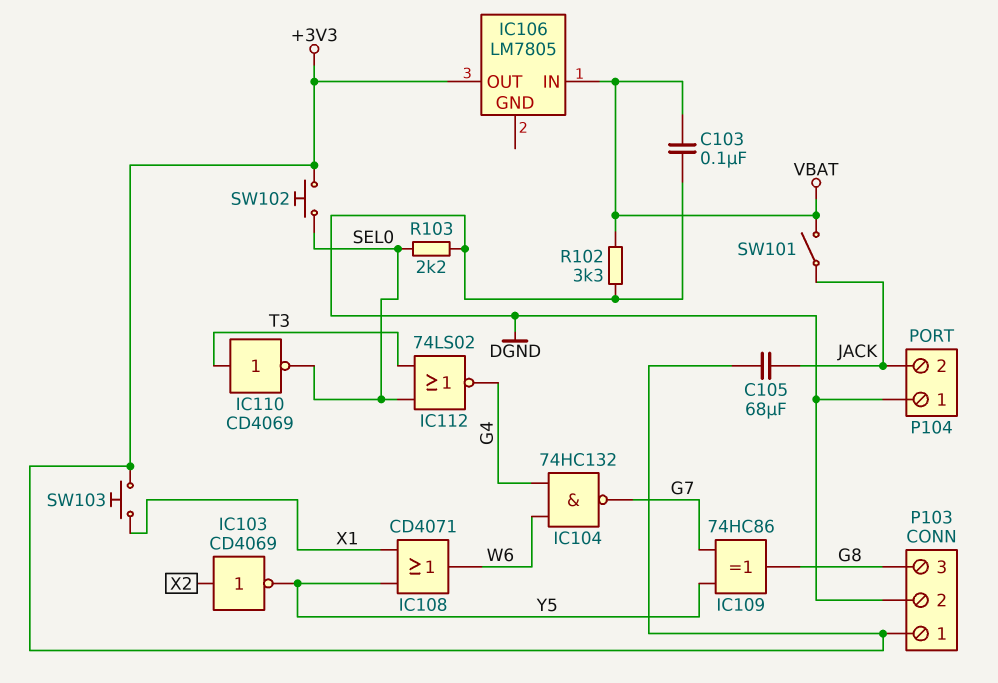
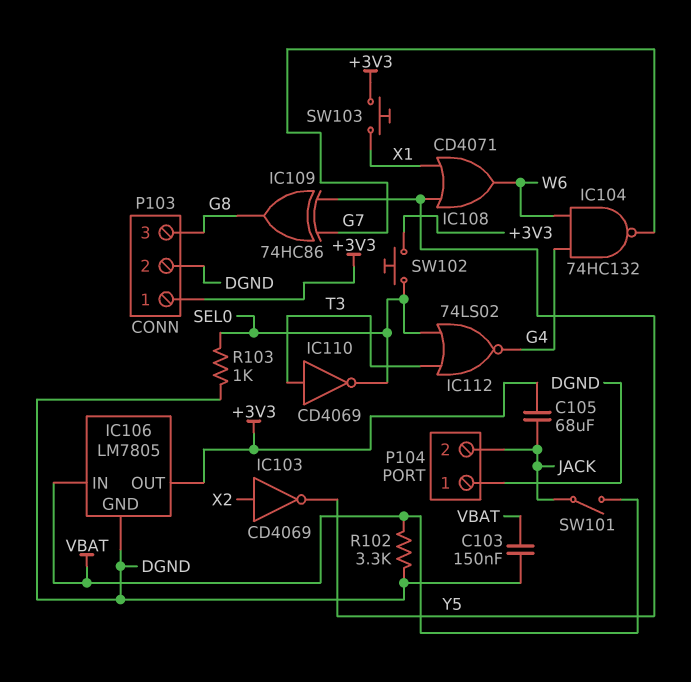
C103: 100nF (DGND, VBAT) -> 150nF (DGND, VBAT)
IC106 pin GND: none -> DGND
R103: 2.2k (DGND, SEL0) -> 1k (DGND, SEL0)

